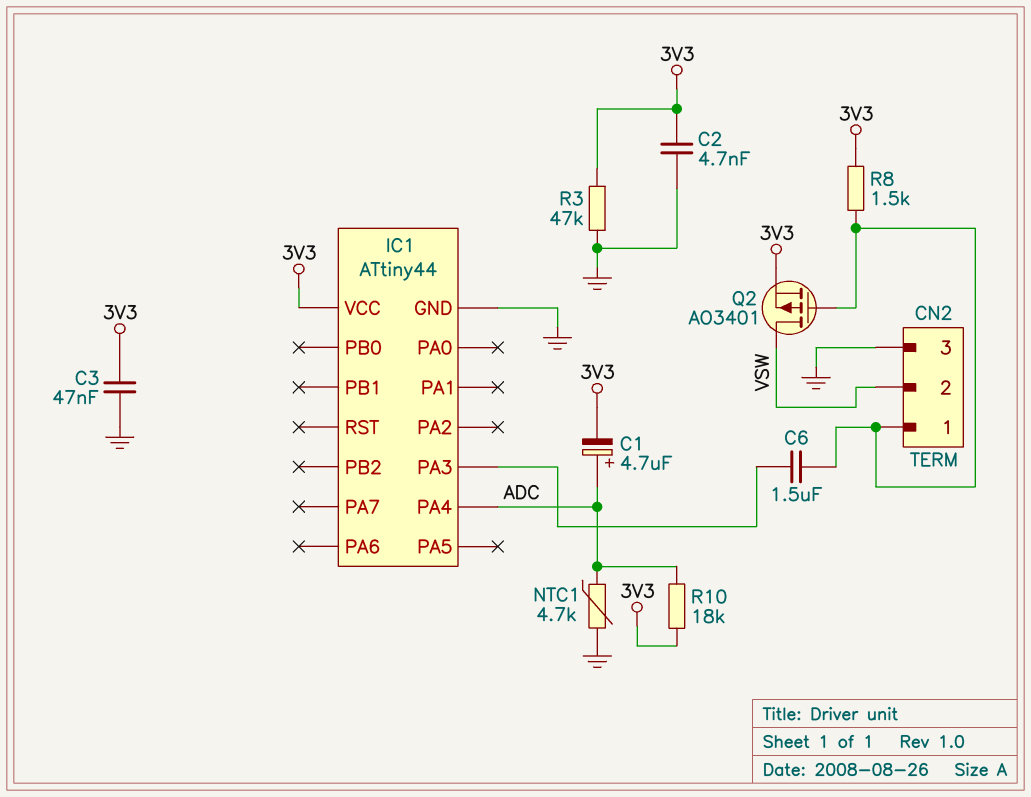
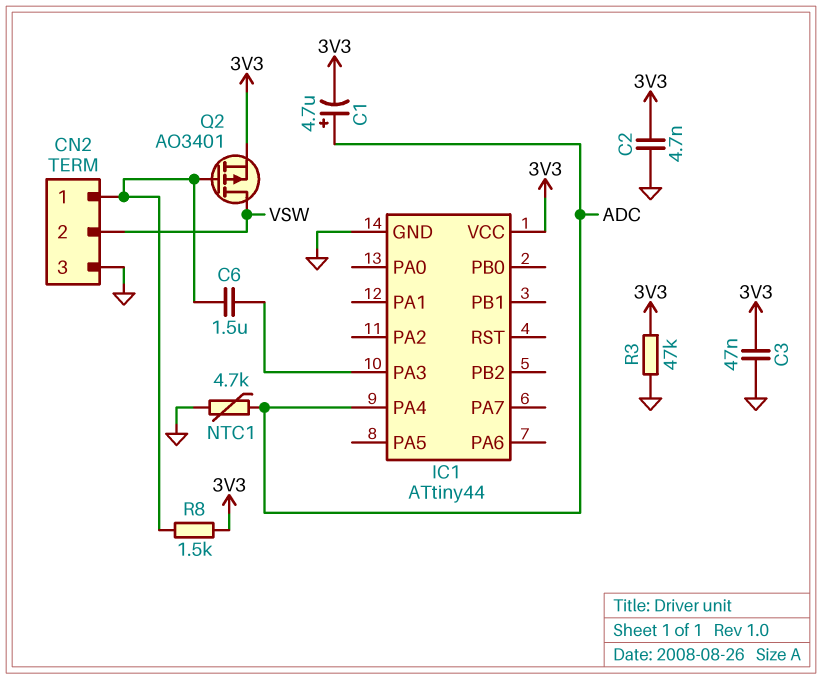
R10: 18k (3V3, ADC) -> none

